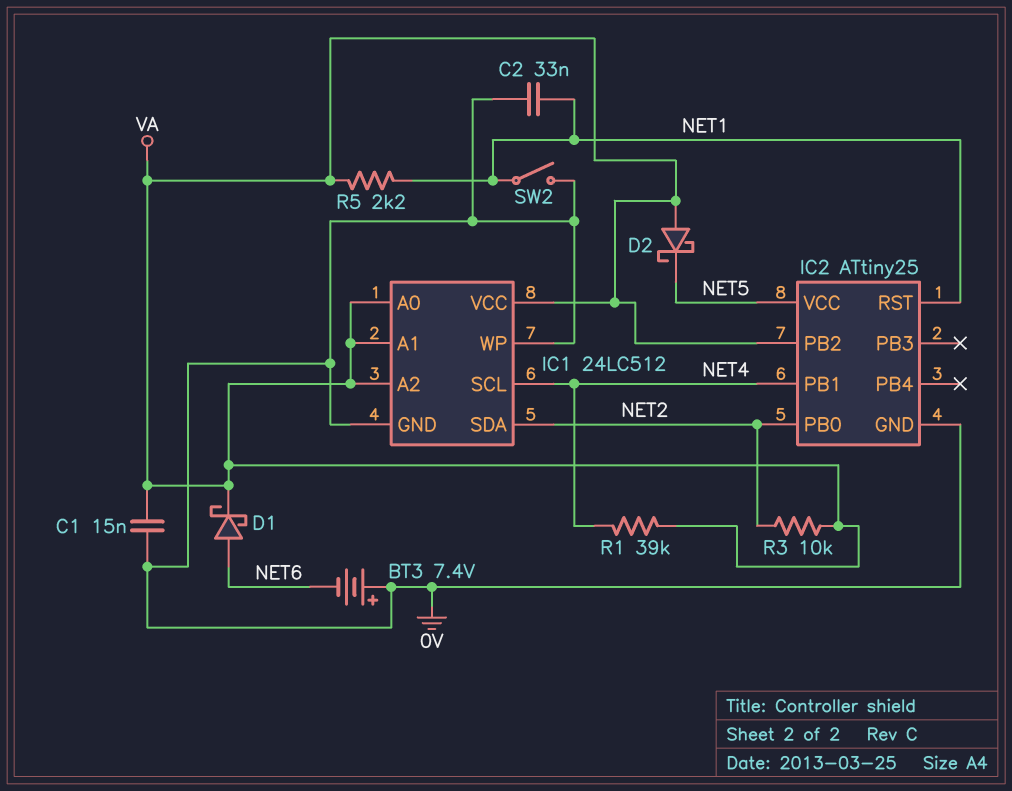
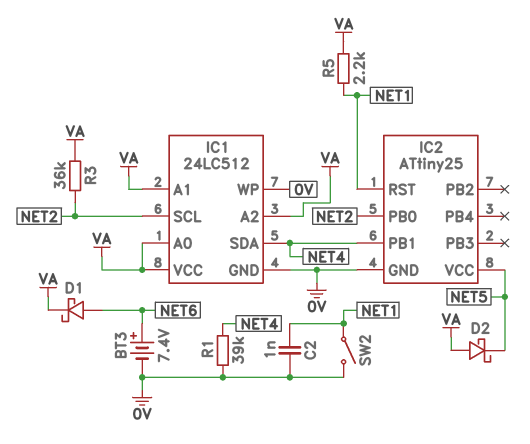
BT3: 7.4V (plus 0V, minus NET6) -> 7.4V (plus NET6, minus 0V)
C1: 15nF (0V, VA) -> none
C2: 33nF (0V, NET1) -> 1nF (0V, NET1)
IC1 pin SCL: NET4 -> NET2
IC1 pin SDA: NET2 -> NET4
IC2 pin PB2: VA -> none
R1: 39k (NET4, VA) -> 39k (0V, NET4)
R3: 10k (NET2, VA) -> 36k (NET2, VA)

